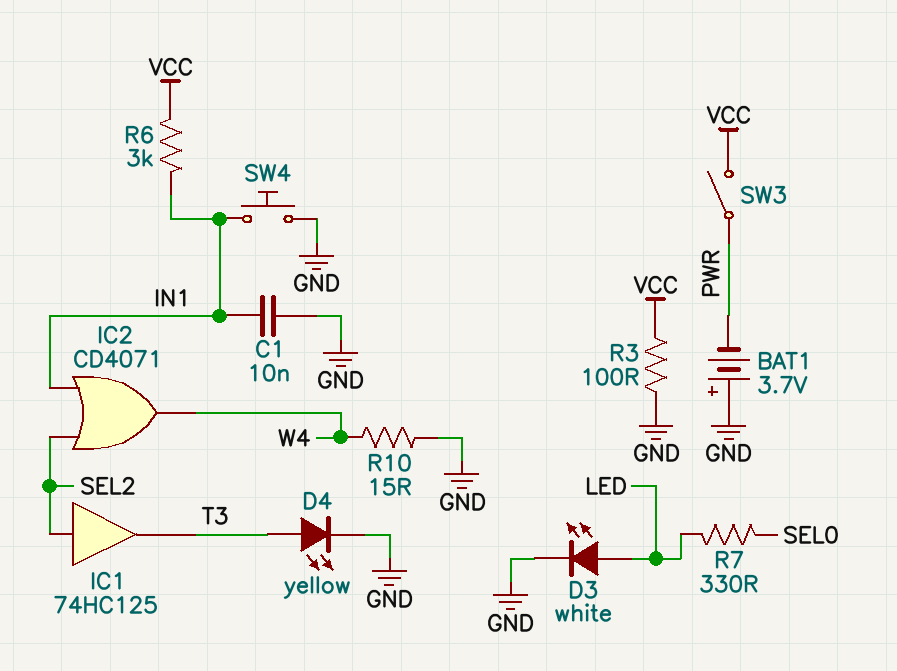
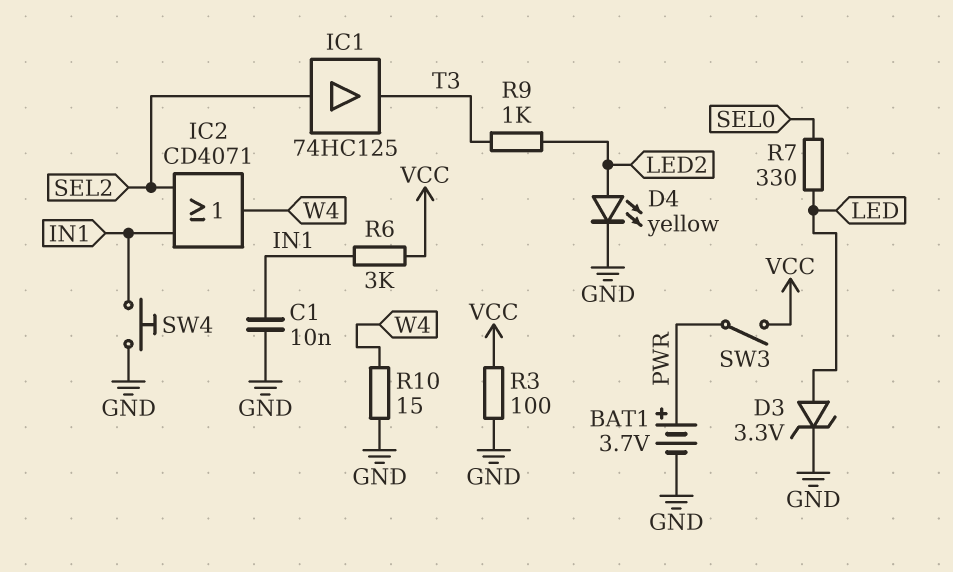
BAT1: 3.7V (plus GND, minus PWR) -> 3.7V (plus PWR, minus GND)
D3: LED white (A LED, K GND) -> zener 3.3V (A LED, K GND)
D4: LED yellow (A T3, K GND) -> LED yellow (A LED2, K GND)
R9: none -> 1k (LED2, T3)

